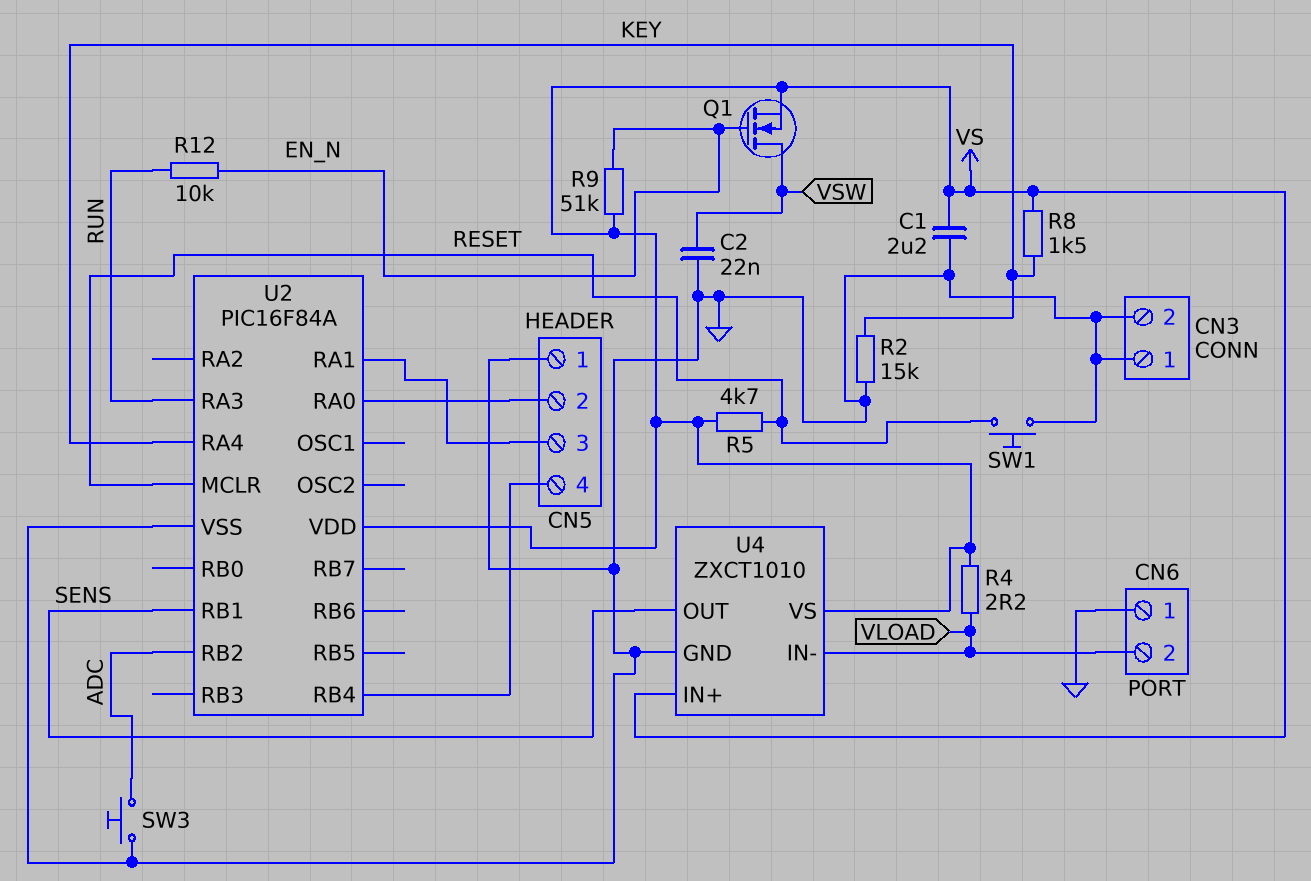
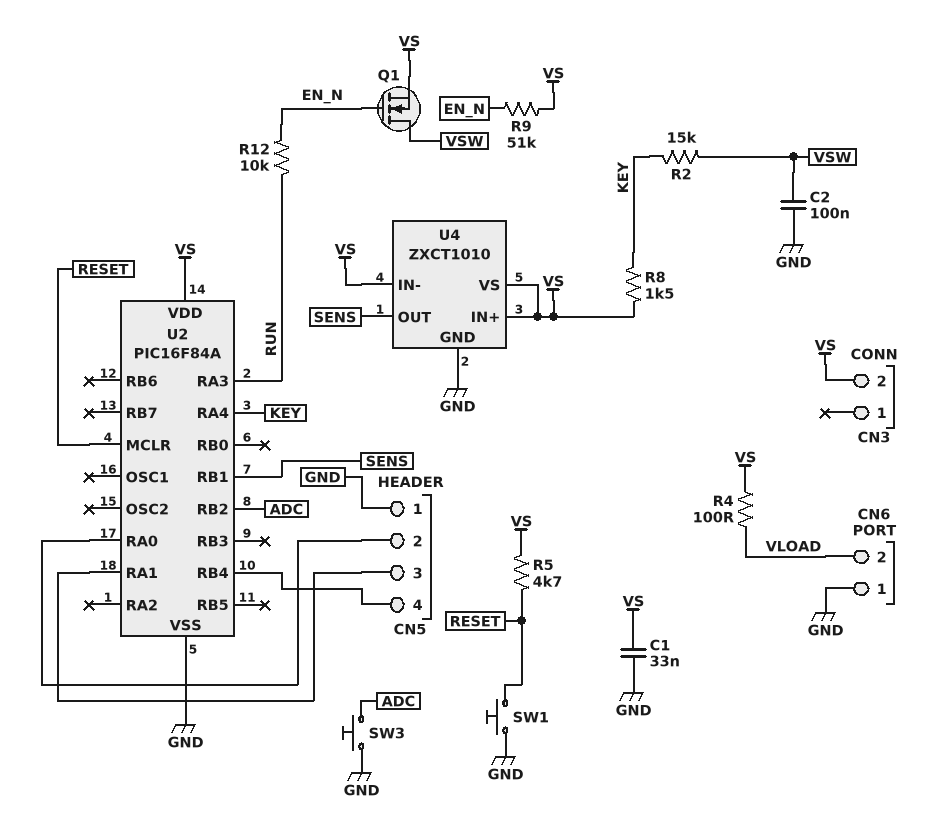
C1: 2.2uF (GND, VS) -> 33nF (GND, VS)
C2: 22nF (GND, VSW) -> 100nF (GND, VSW)
CN3 pin 1: GND -> none
CN3 pin 2: GND -> VS
R2: 15k (GND, KEY) -> 15k (KEY, VSW)
R4: 2.2 (VLOAD, VS) -> 100 (VLOAD, VS)
U4 pin IN-: VLOAD -> VS

